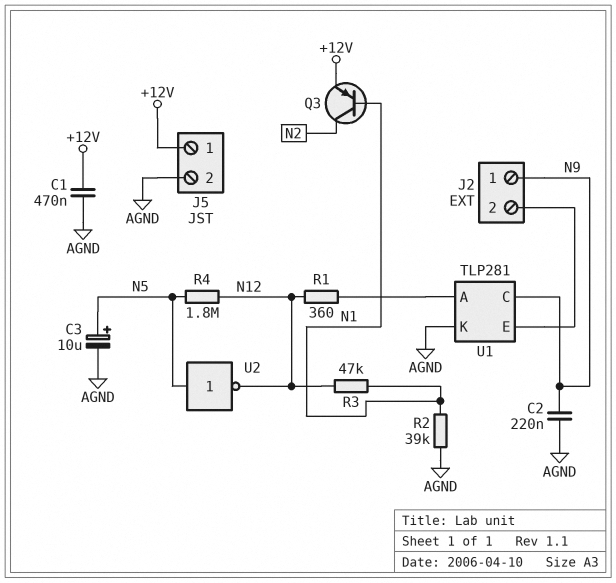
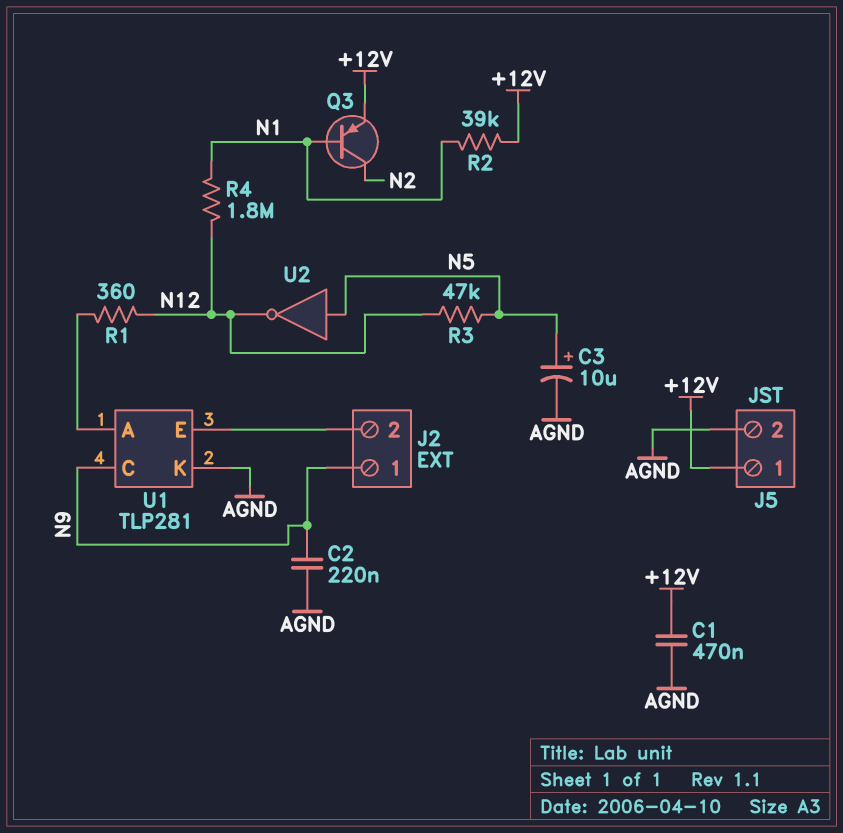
R2: 39k (AGND, N1) -> 39k (+12V, N1)
R3: 47k (N1, N12) -> 47k (N5, N12)
R4: 1.8M (N5, N12) -> 1.8M (N1, N12)

